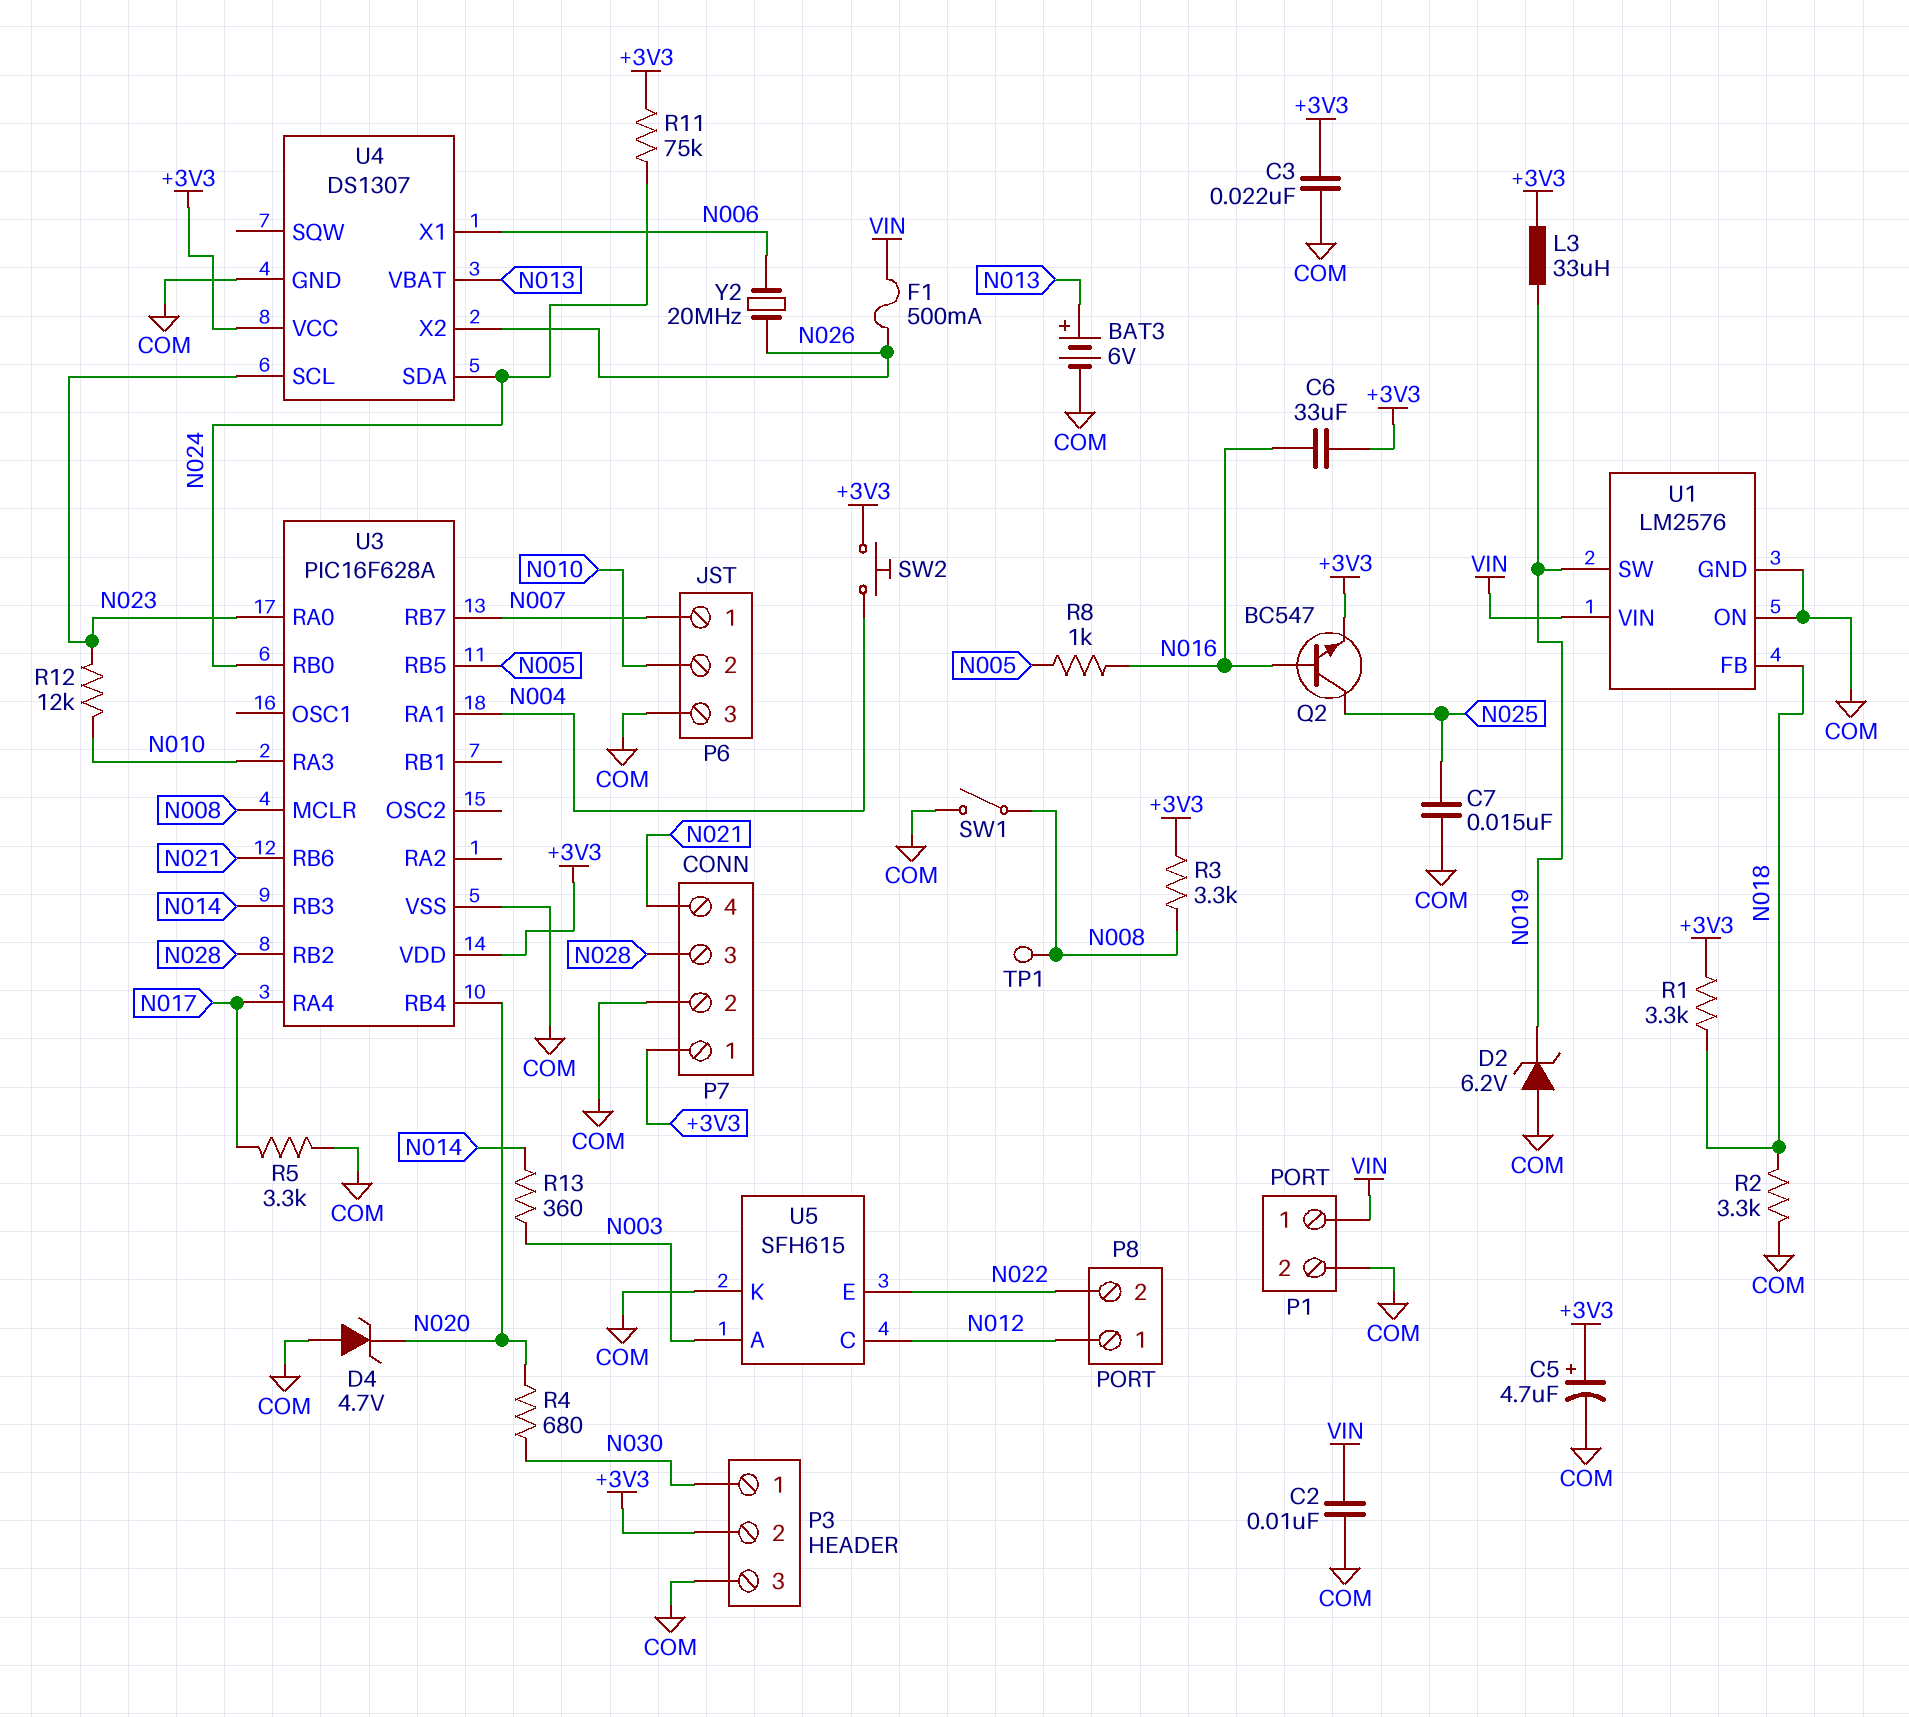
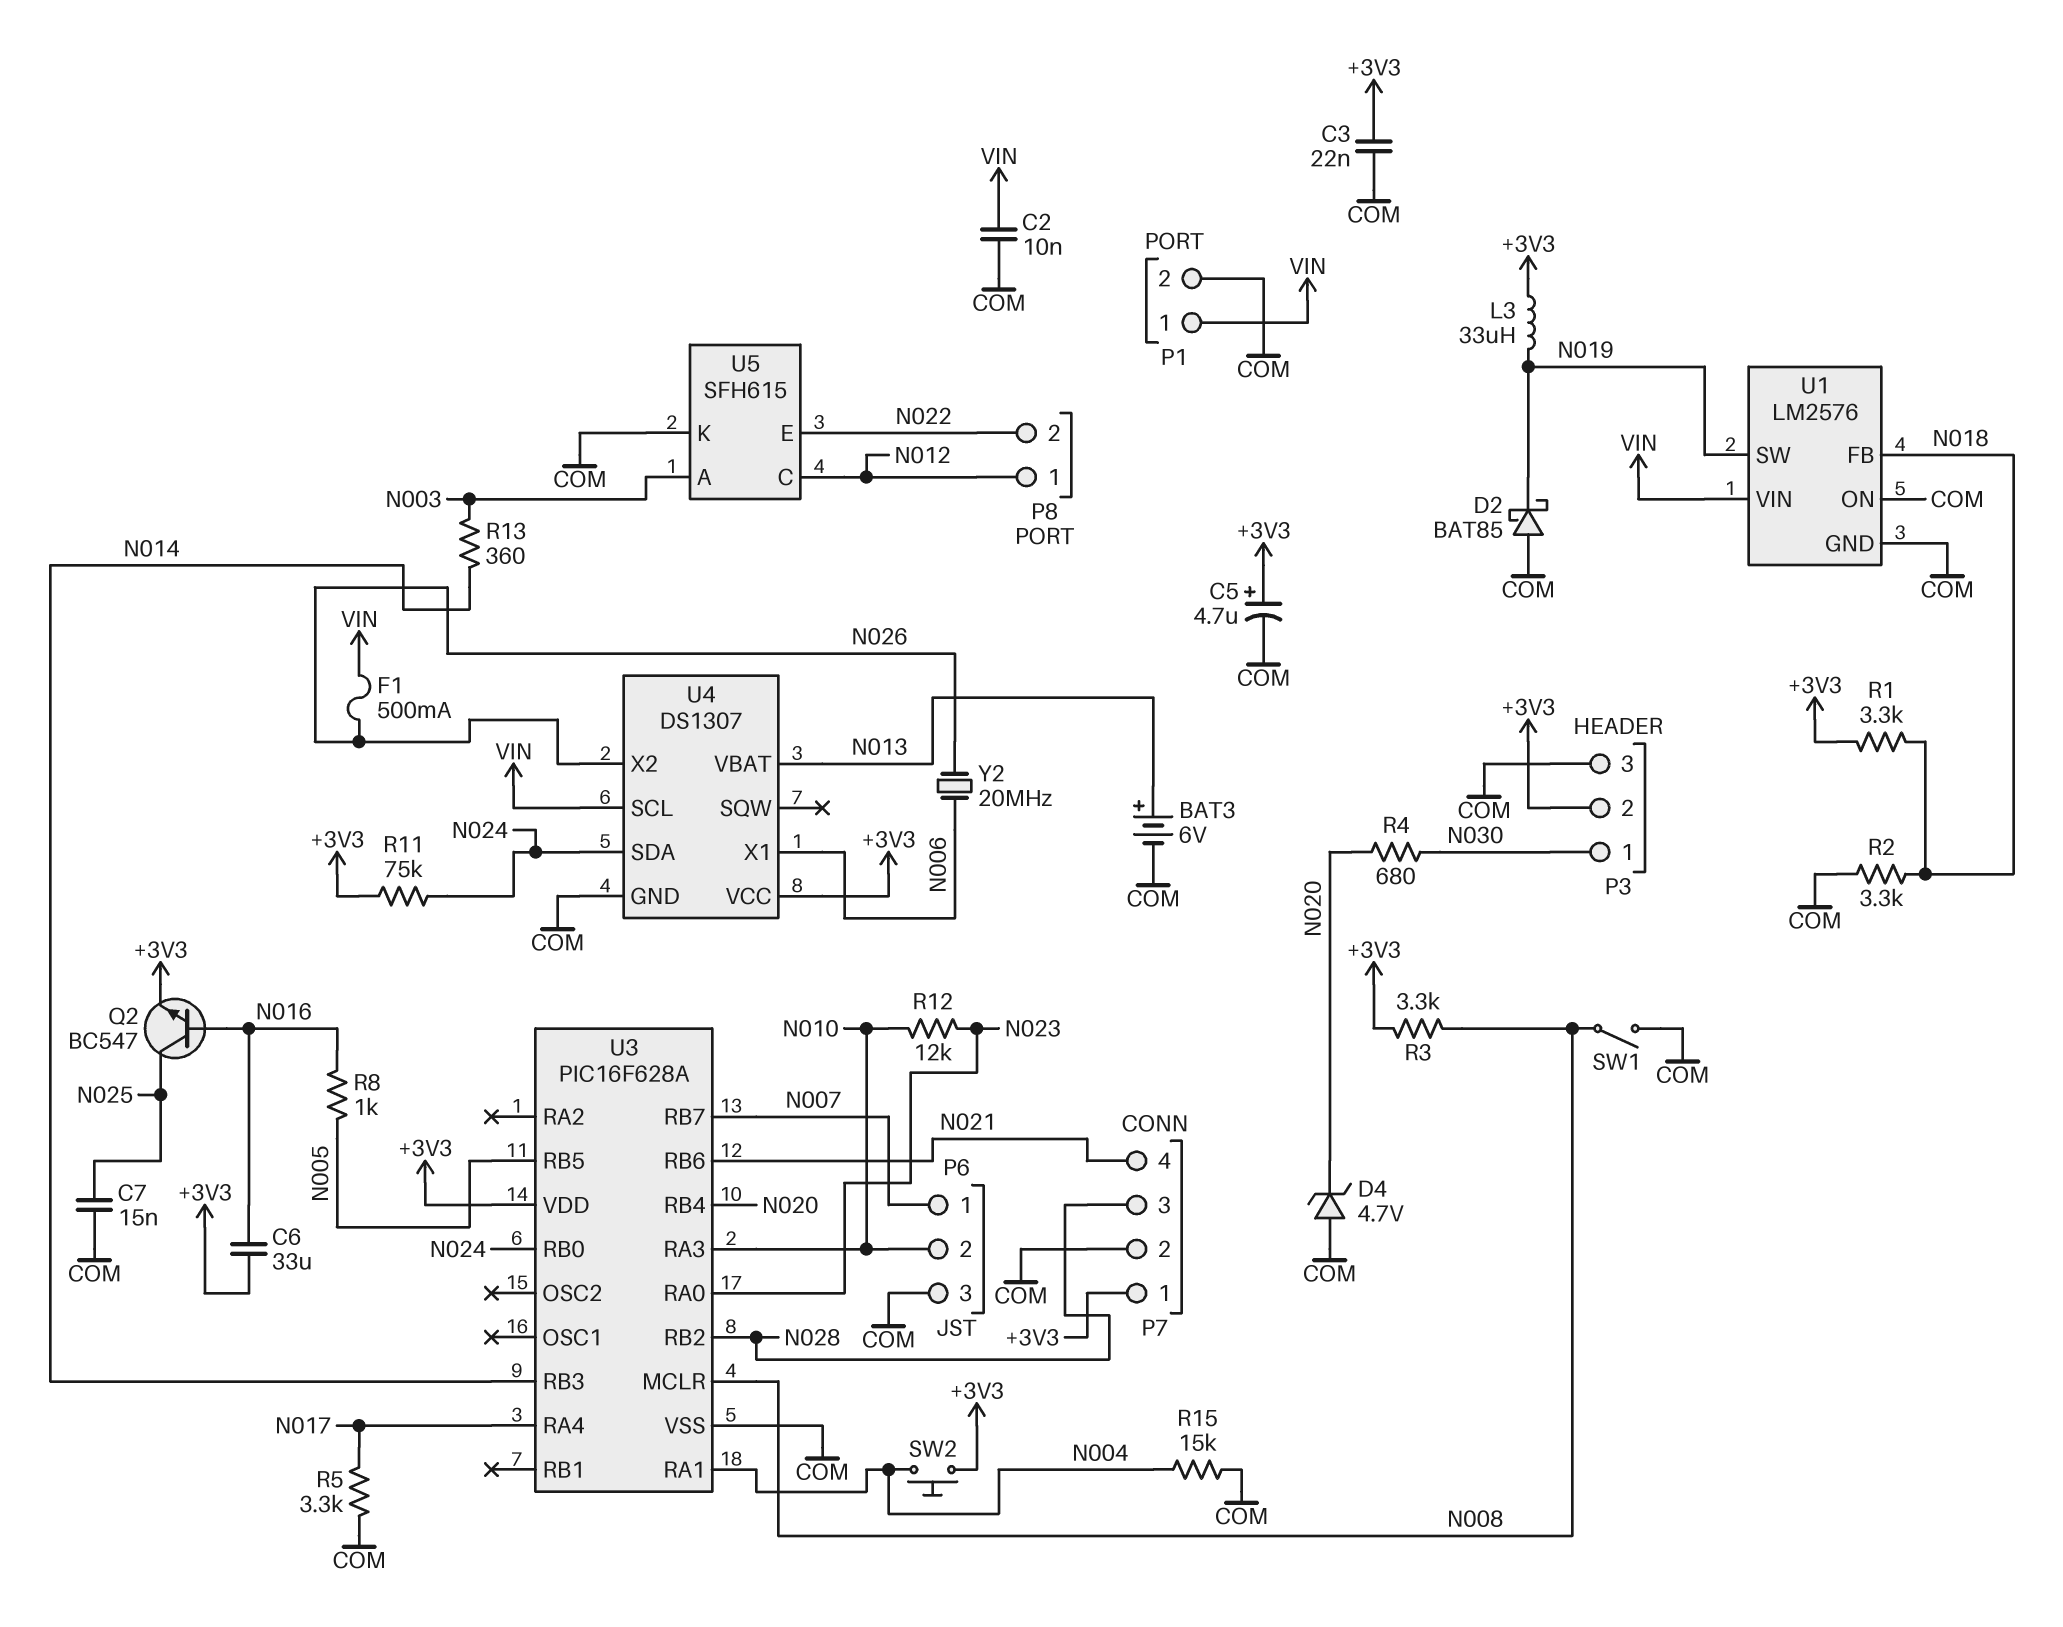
D2: zener 6.2V (A COM, K N019) -> schottky BAT85 (A COM, K N019)
R15: none -> 15k (COM, N004)
TP1: test point (N008) -> none
U4 pin SCL: N023 -> VIN

